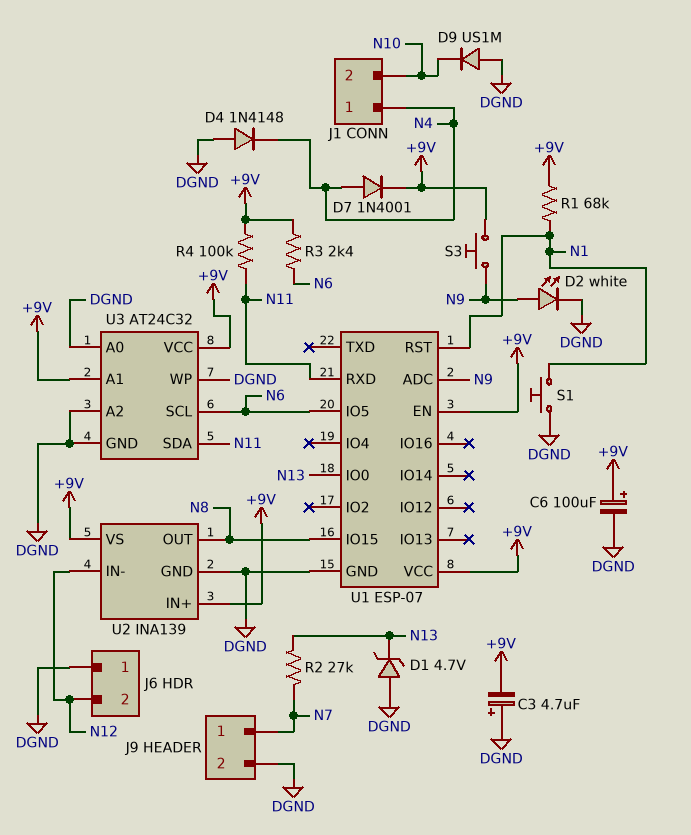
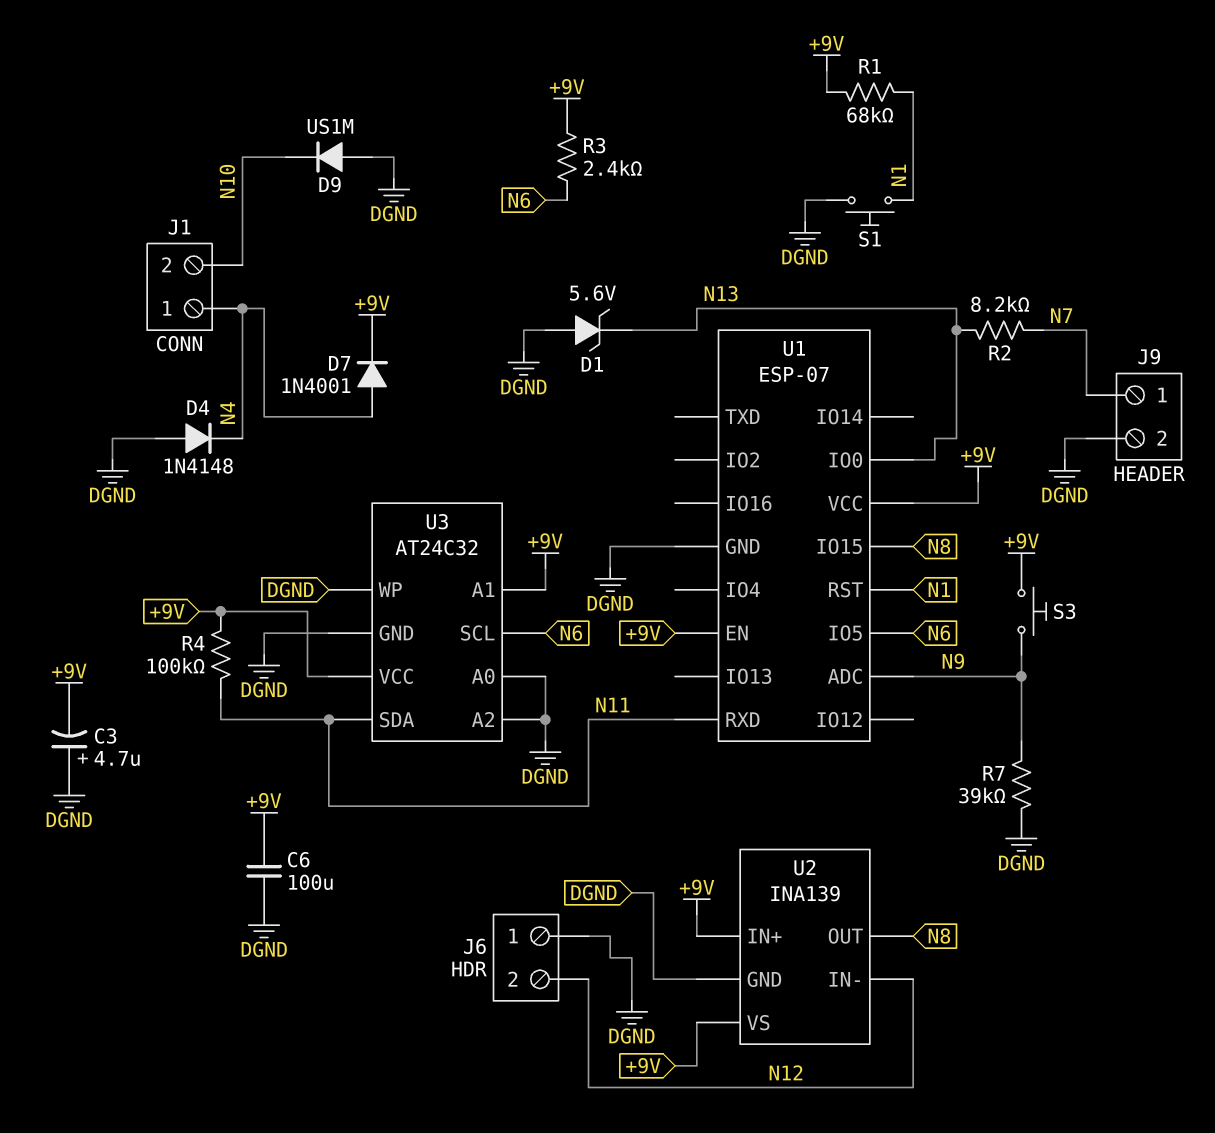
C6: 100uF (plus +9V, minus DGND) -> 100uF (+9V, DGND)
D1: zener 4.7V (A DGND, K N13) -> zener 5.6V (A DGND, K N13)
D2: LED white (A N9, K DGND) -> none
R2: 27k (N7, N13) -> 8.2k (N7, N13)
R7: none -> 39k (DGND, N9)

